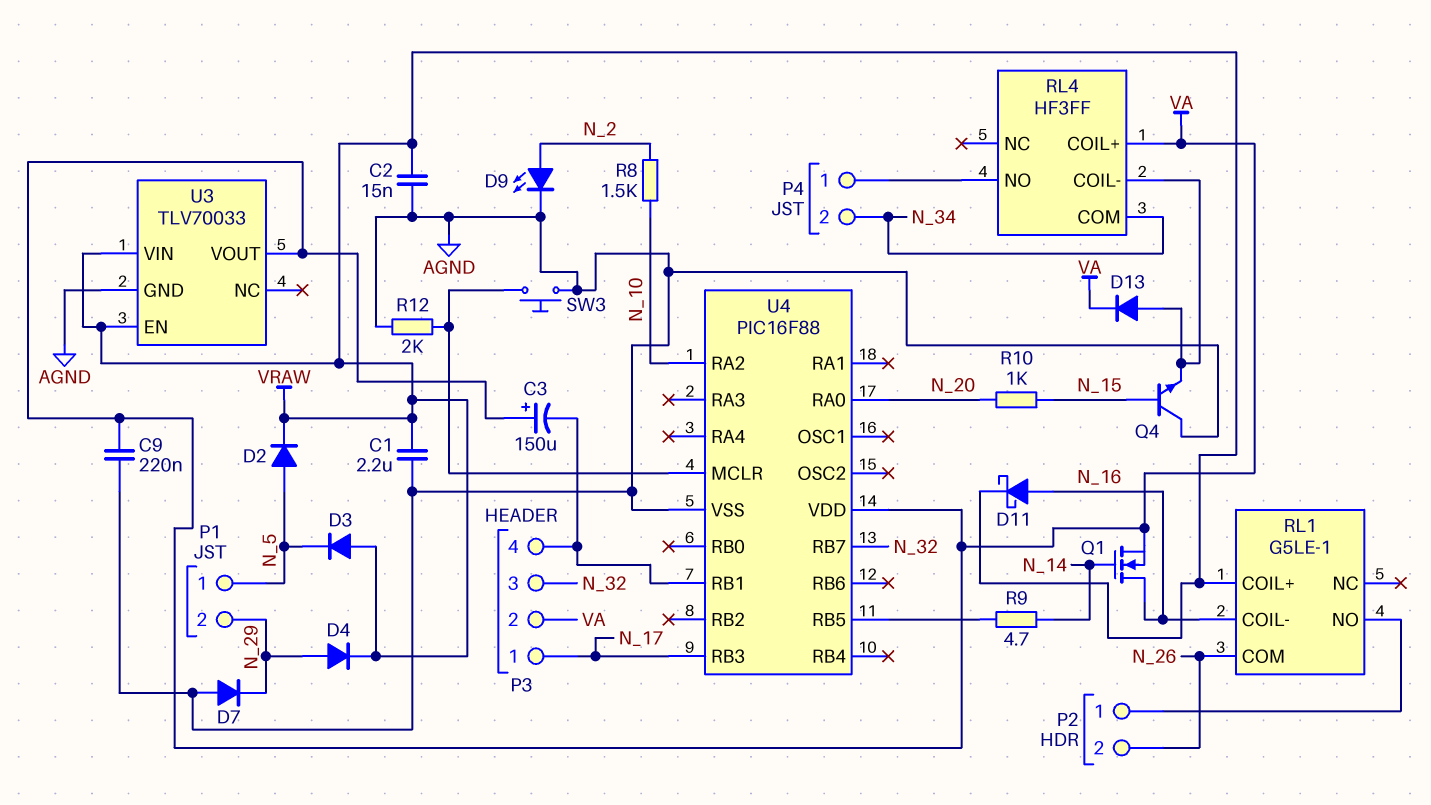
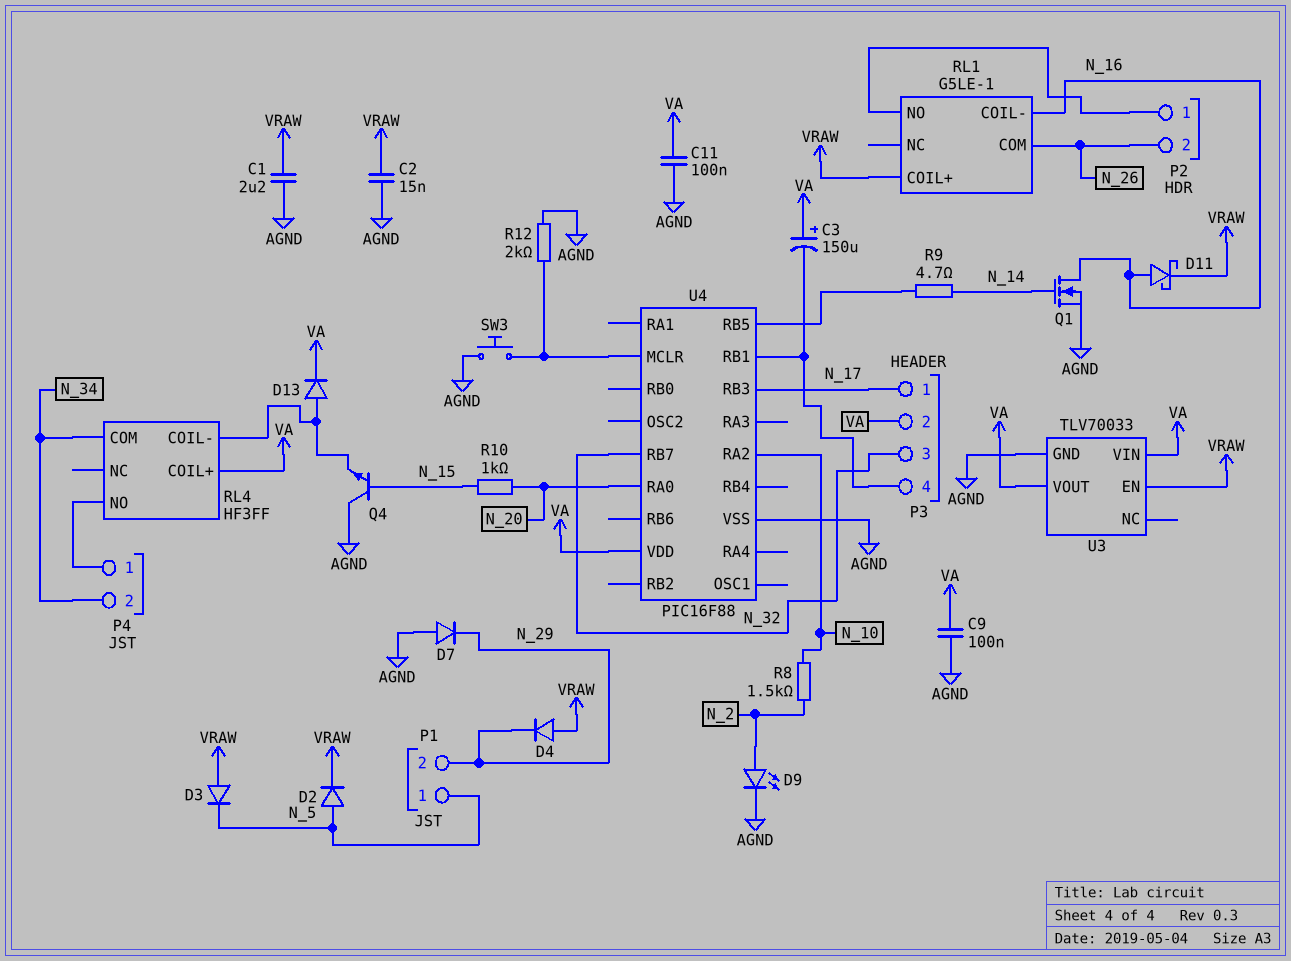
C9: 220nF (AGND, VA) -> 100nF (AGND, VA)
C11: none -> 100nF (AGND, VA)
D4: diode (A N_29, K VRAW) -> diode (A VRAW, K N_29)
Q1: NMOS (G N_14, D N_16, S VA) -> NMOS (G N_14, D N_16, S AGND)
U3 pin VIN: VRAW -> VA

